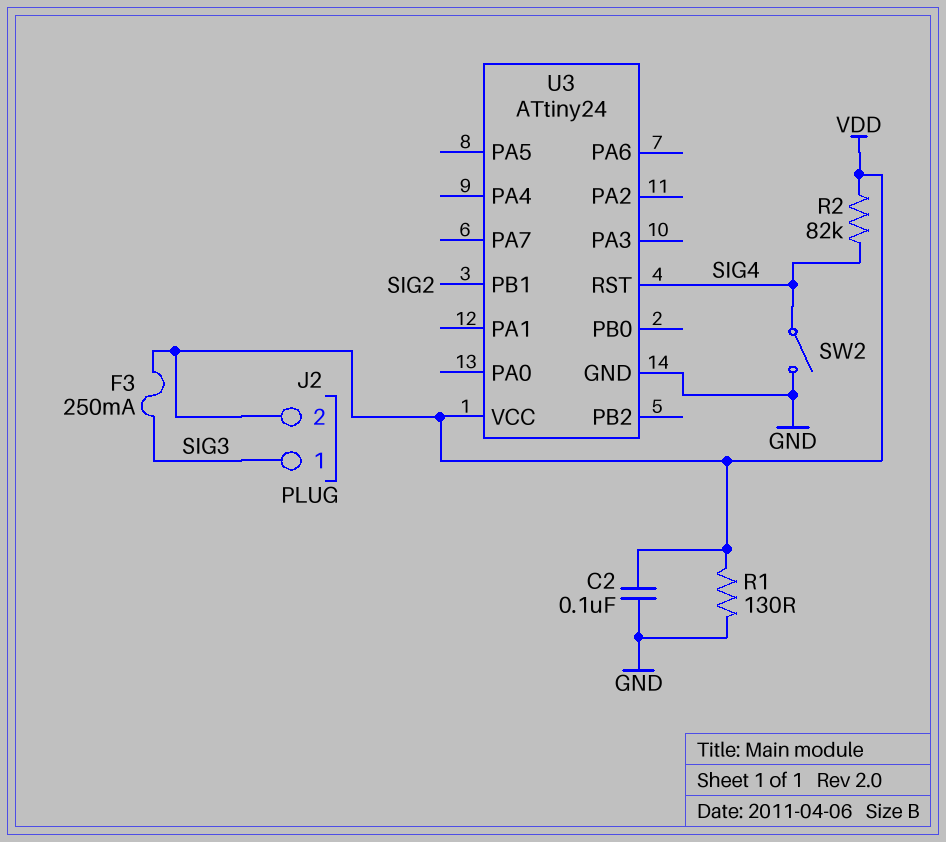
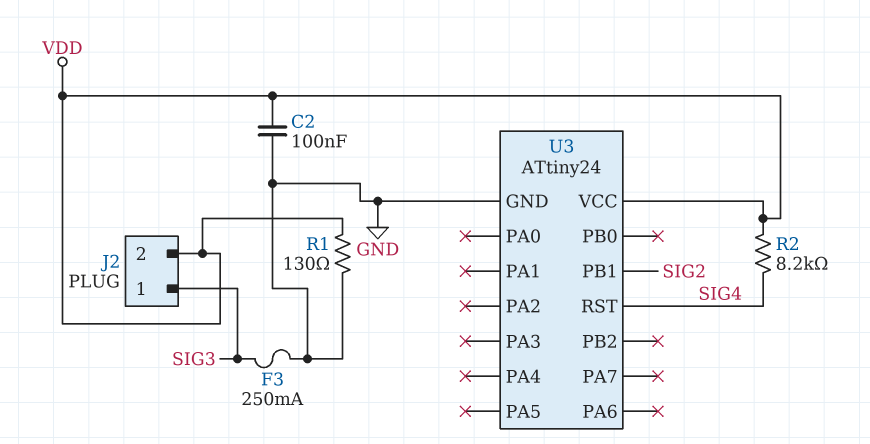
F3: 250mA (SIG3, VDD) -> 250mA (GND, SIG3)
R2: 82k (SIG4, VDD) -> 8.2k (SIG4, VDD)
SW2: switch (GND, SIG4) -> none

